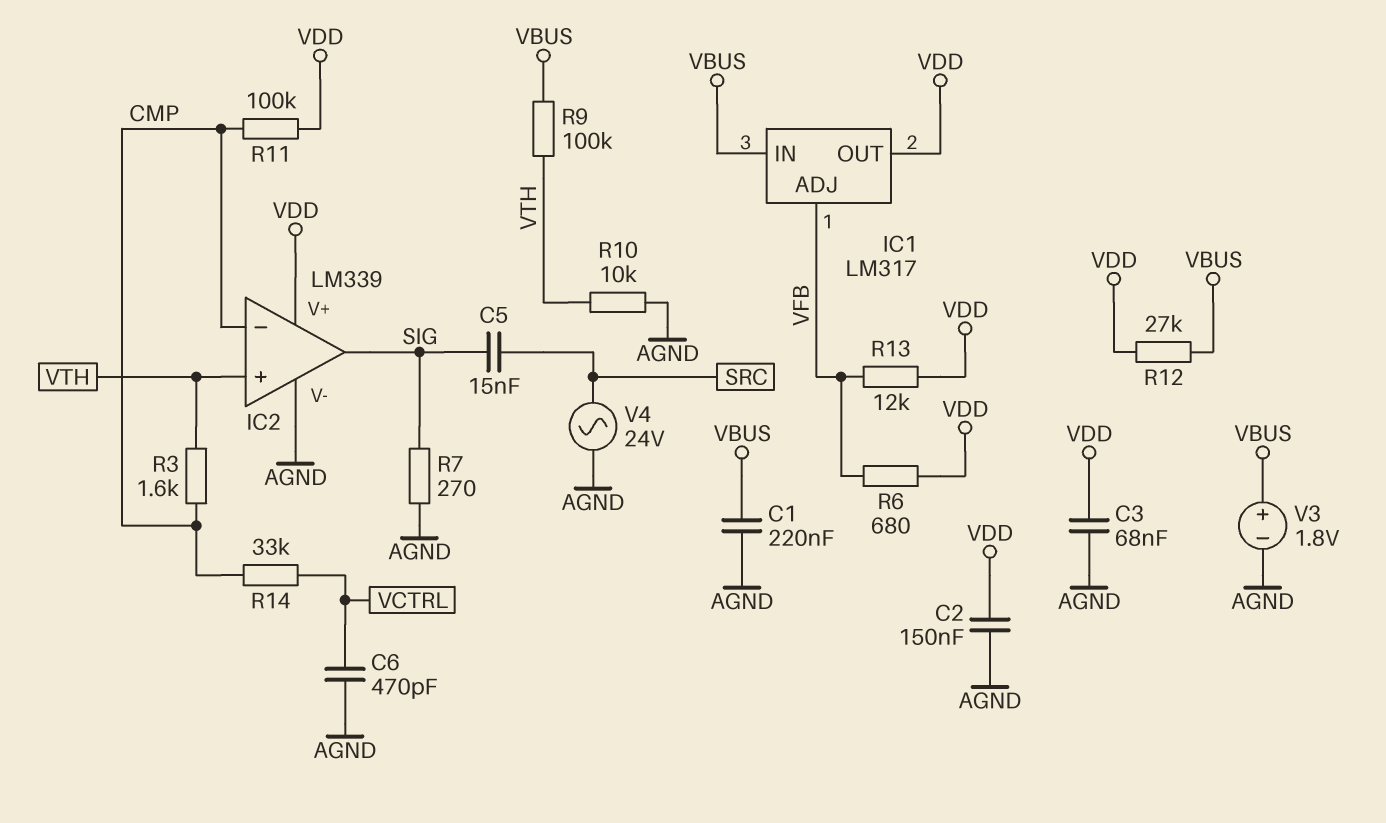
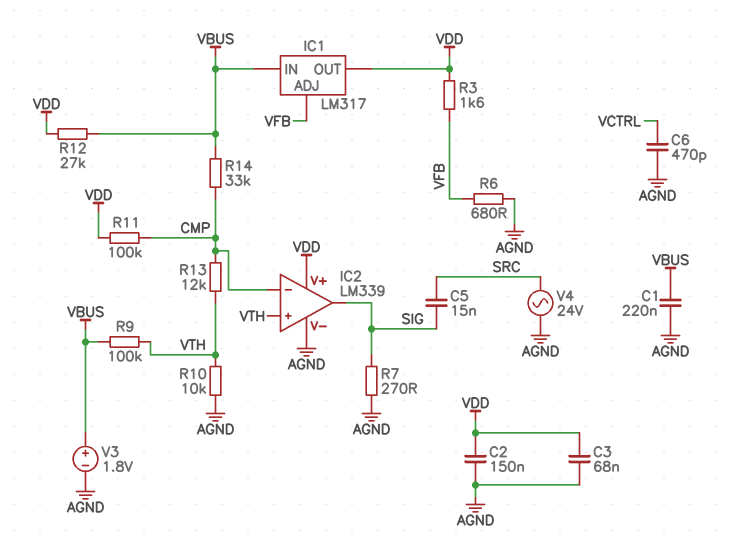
R3: 1.6k (CMP, VTH) -> 1.6k (VDD, VFB)
R6: 680 (VDD, VFB) -> 680 (AGND, VFB)
R13: 12k (VDD, VFB) -> 12k (CMP, VTH)
R14: 33k (CMP, VCTRL) -> 33k (CMP, VBUS)

